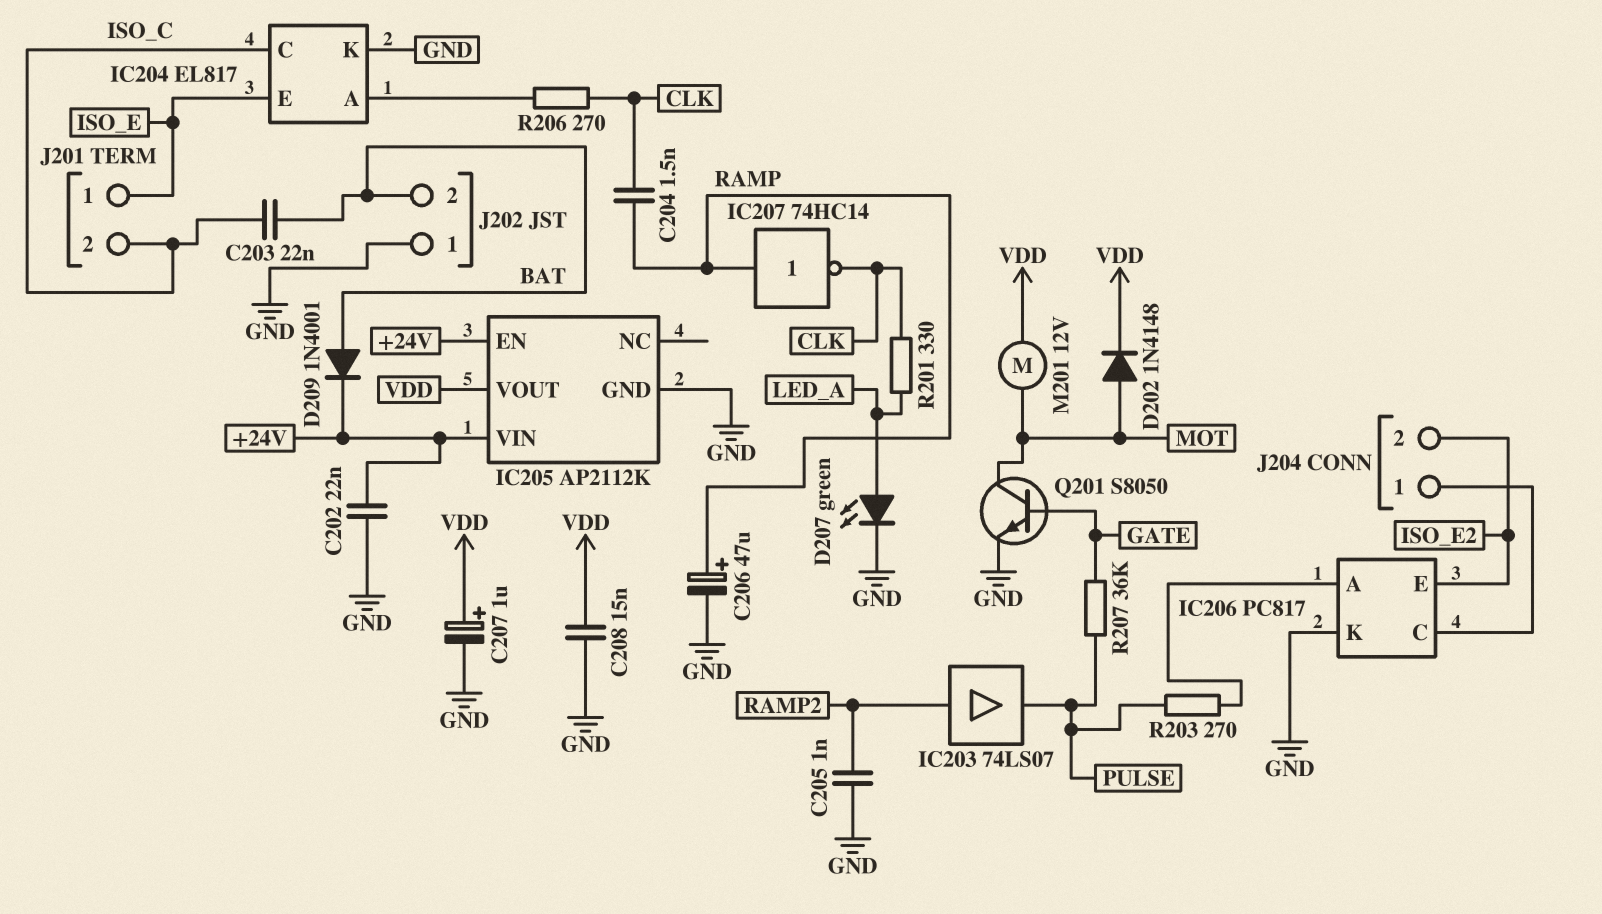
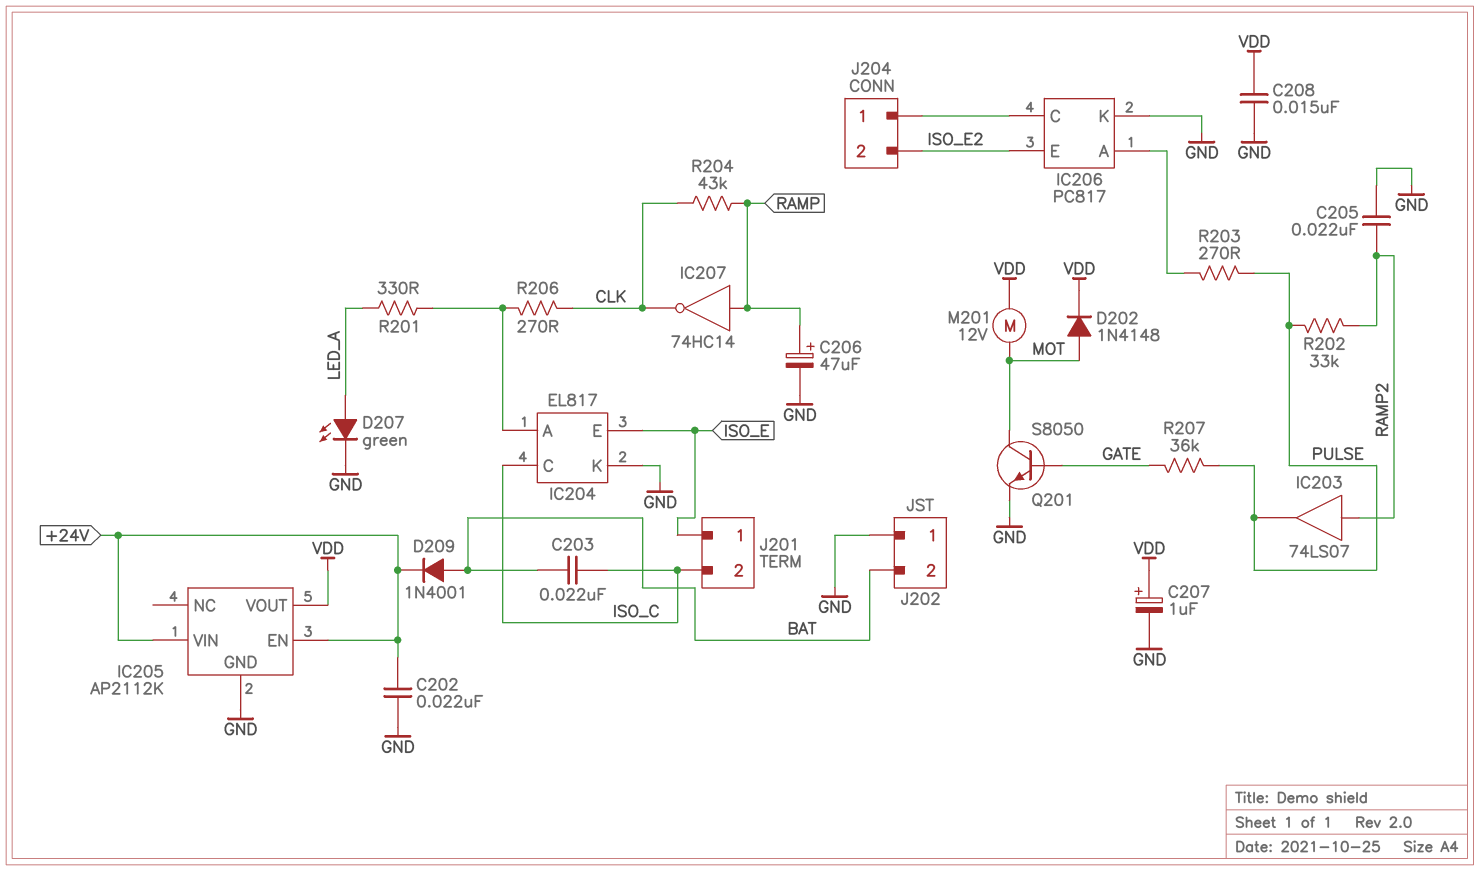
C204: 1.5nF (CLK, RAMP) -> none
C205: 1nF (GND, RAMP2) -> 22nF (GND, RAMP2)
R201: 330 (CLK, LED_A) -> 330 (IC204/A, LED_A)
R202: none -> 33k (PULSE, RAMP2)
R204: none -> 43k (CLK, RAMP)

